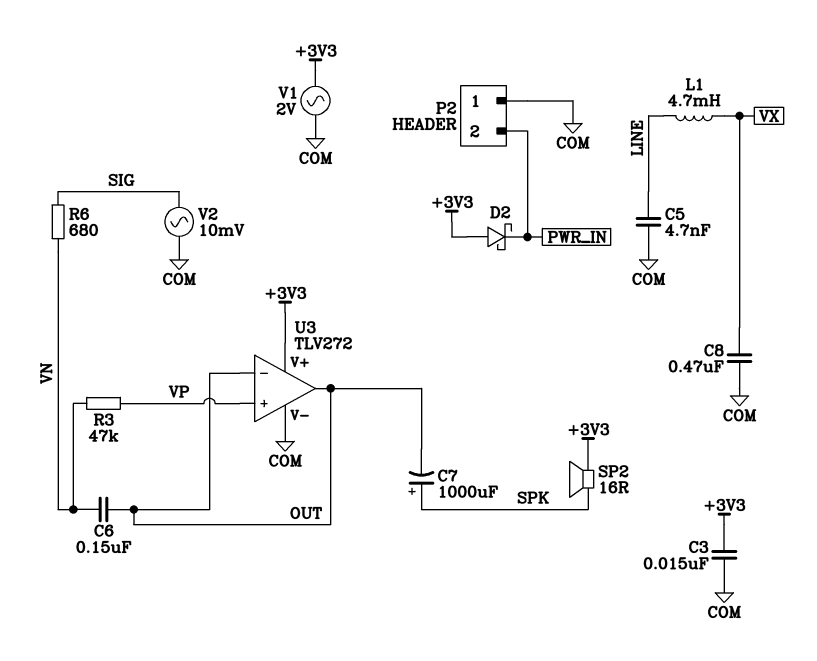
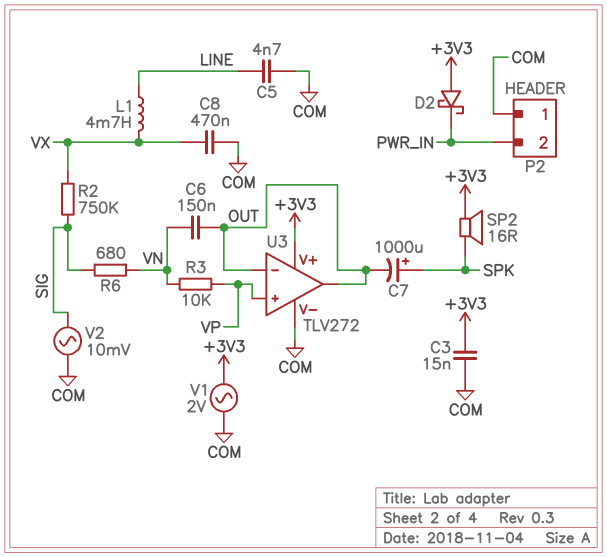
R2: none -> 750k (SIG, VX)
R3: 47k (VN, VP) -> 10k (VN, VP)

